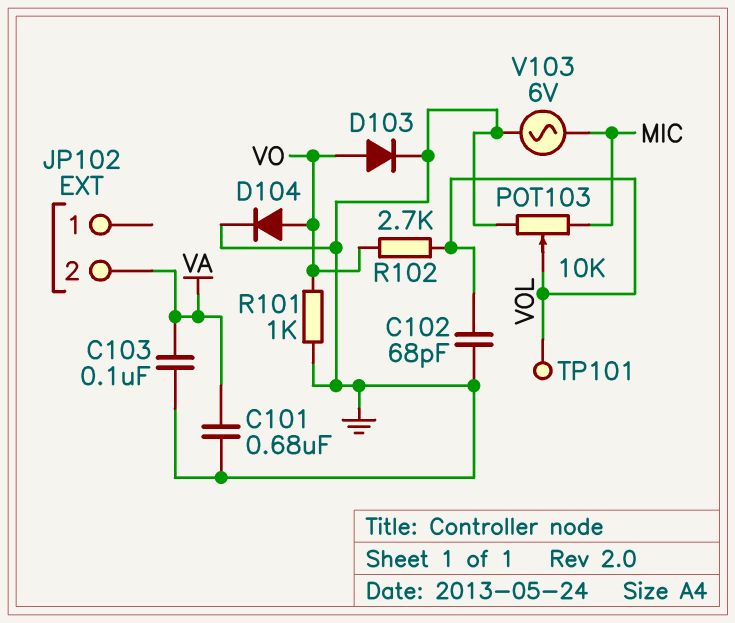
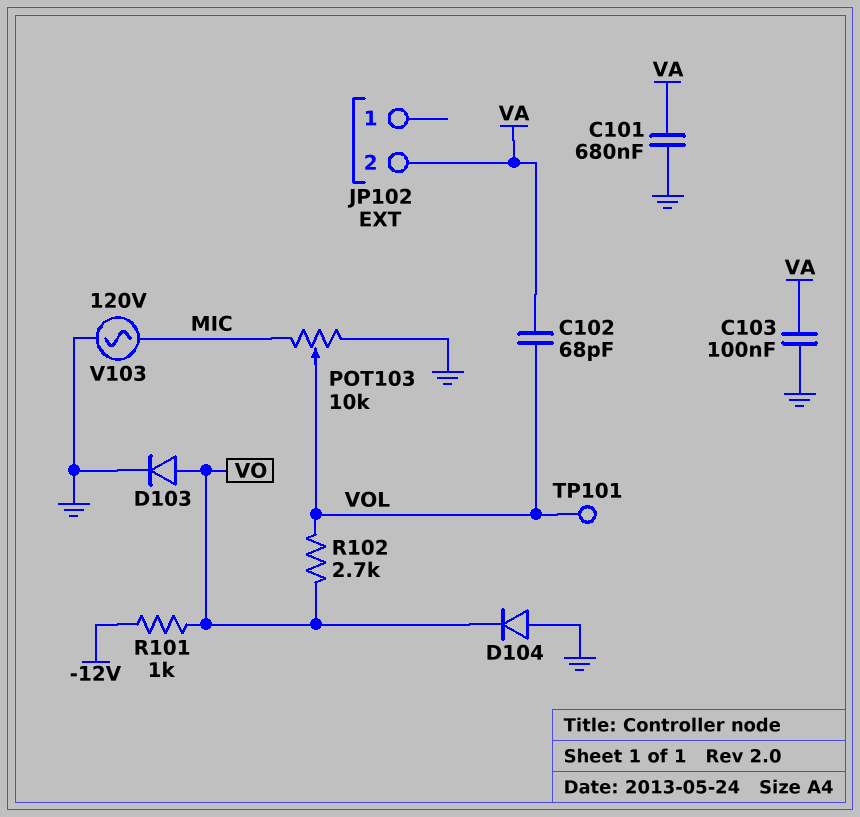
C102: 68pF (GND, VOL) -> 68pF (VA, VOL)
D104: diode (A VO, K GND) -> diode (A GND, K VO)
R101: 1k (GND, VO) -> 1k (-12V, VO)
V103: AC 6V (GND, MIC) -> AC 120V (GND, MIC)

